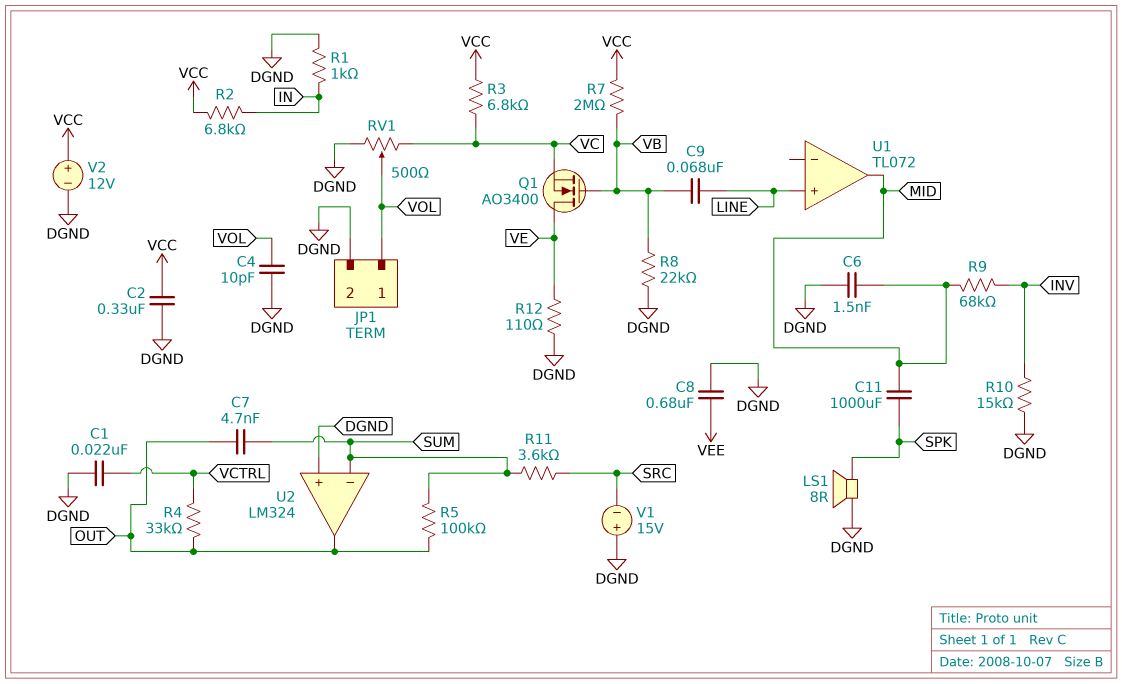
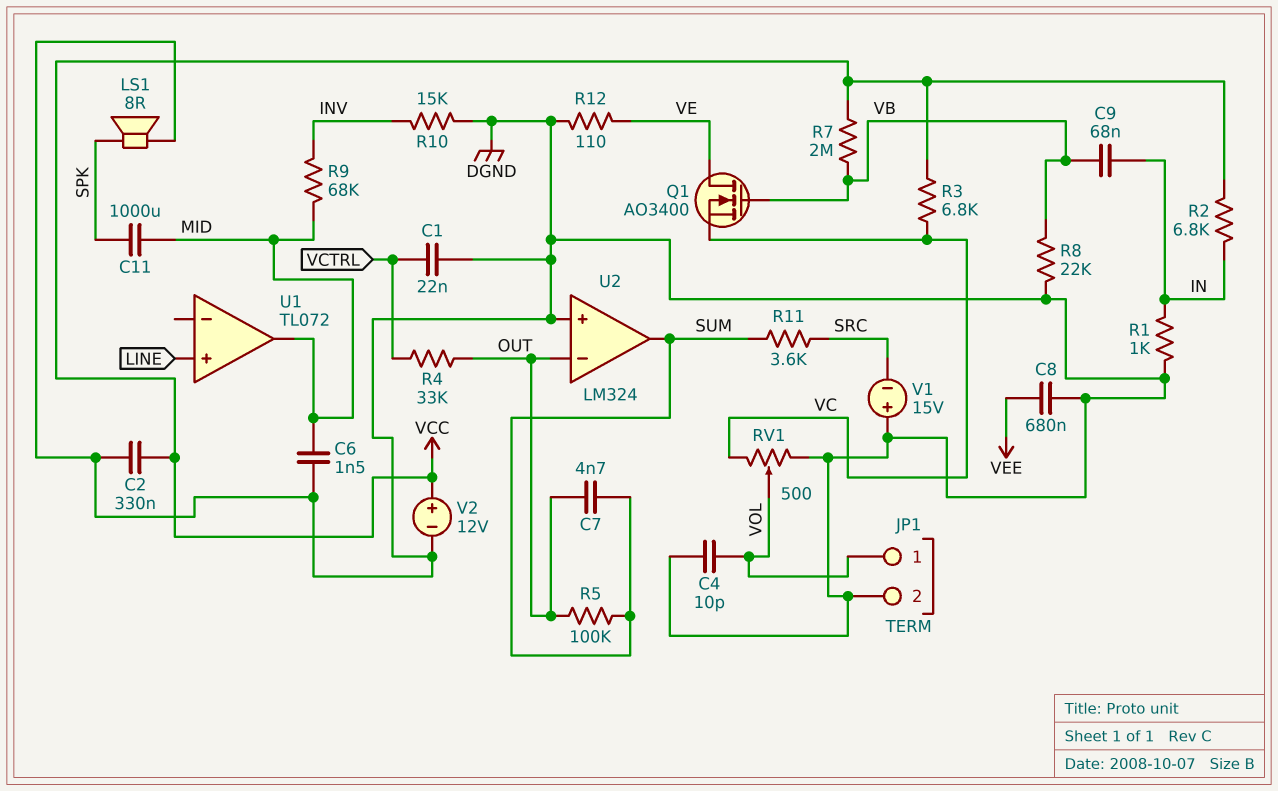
C9: 68nF (LINE, VB) -> 68nF (IN, VB)
U2 pin in-: SUM -> OUT
U2 pin out: OUT -> SUM

